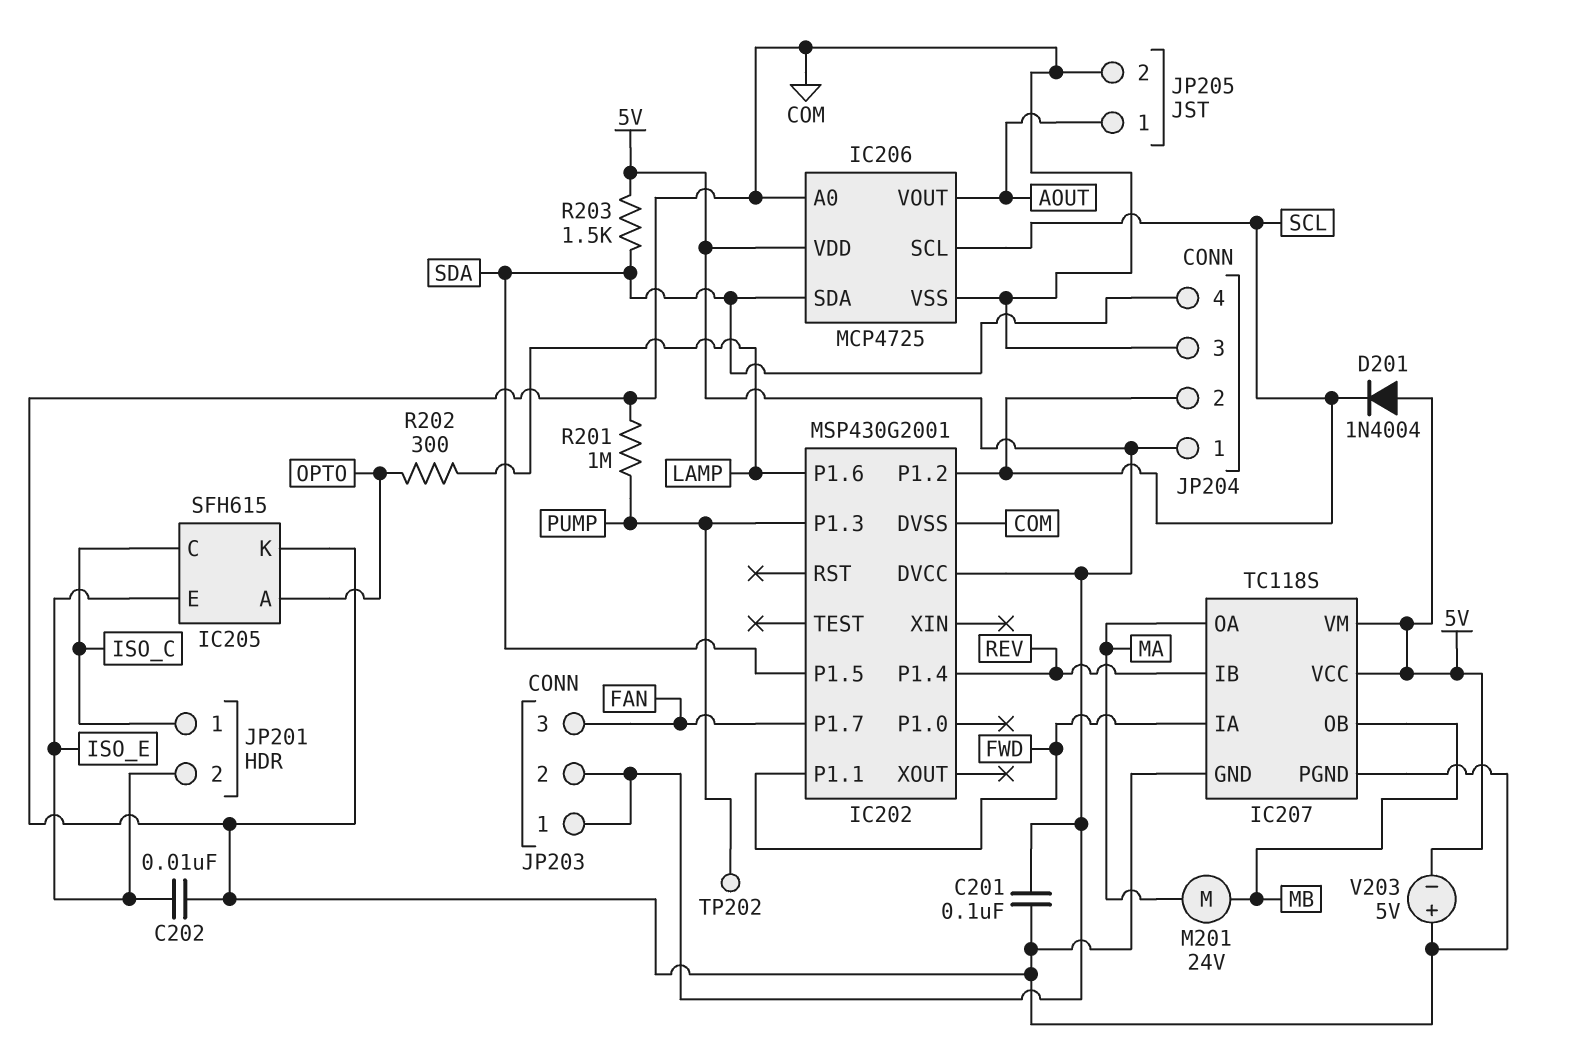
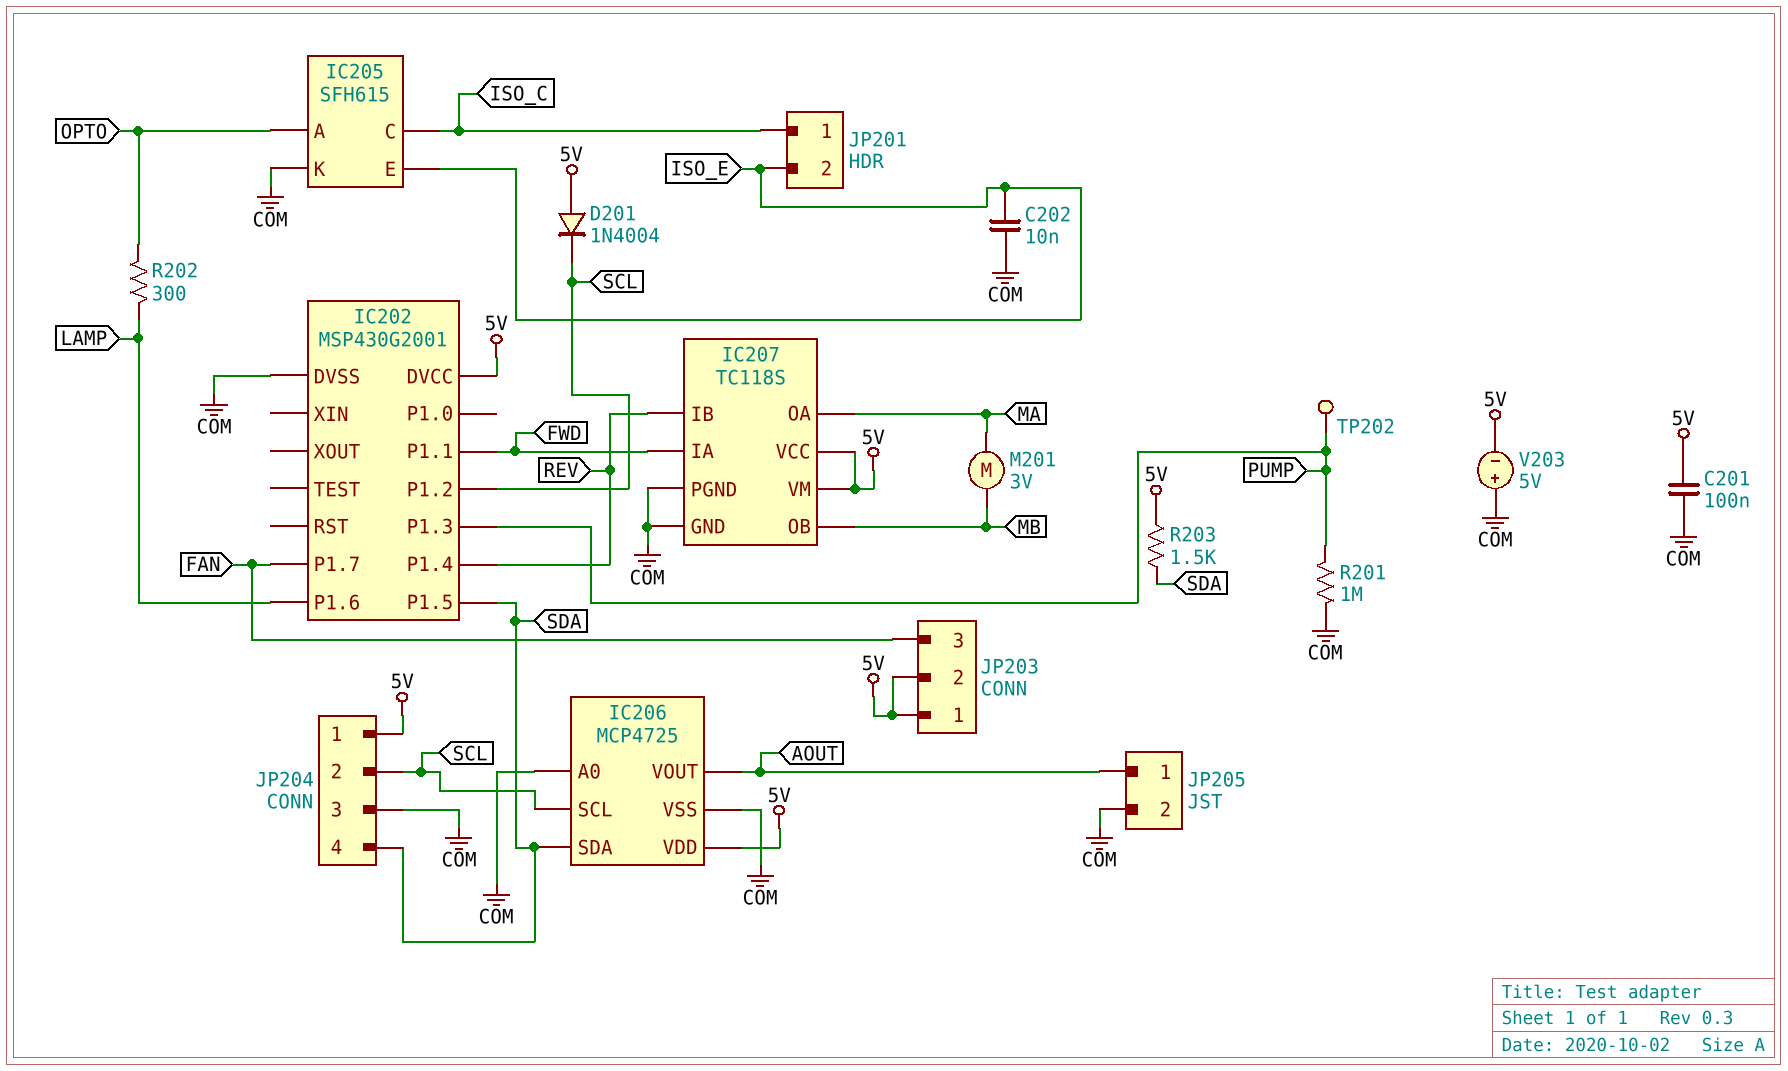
M201: motor 24V (MA, MB) -> motor 3V (MA, MB)

